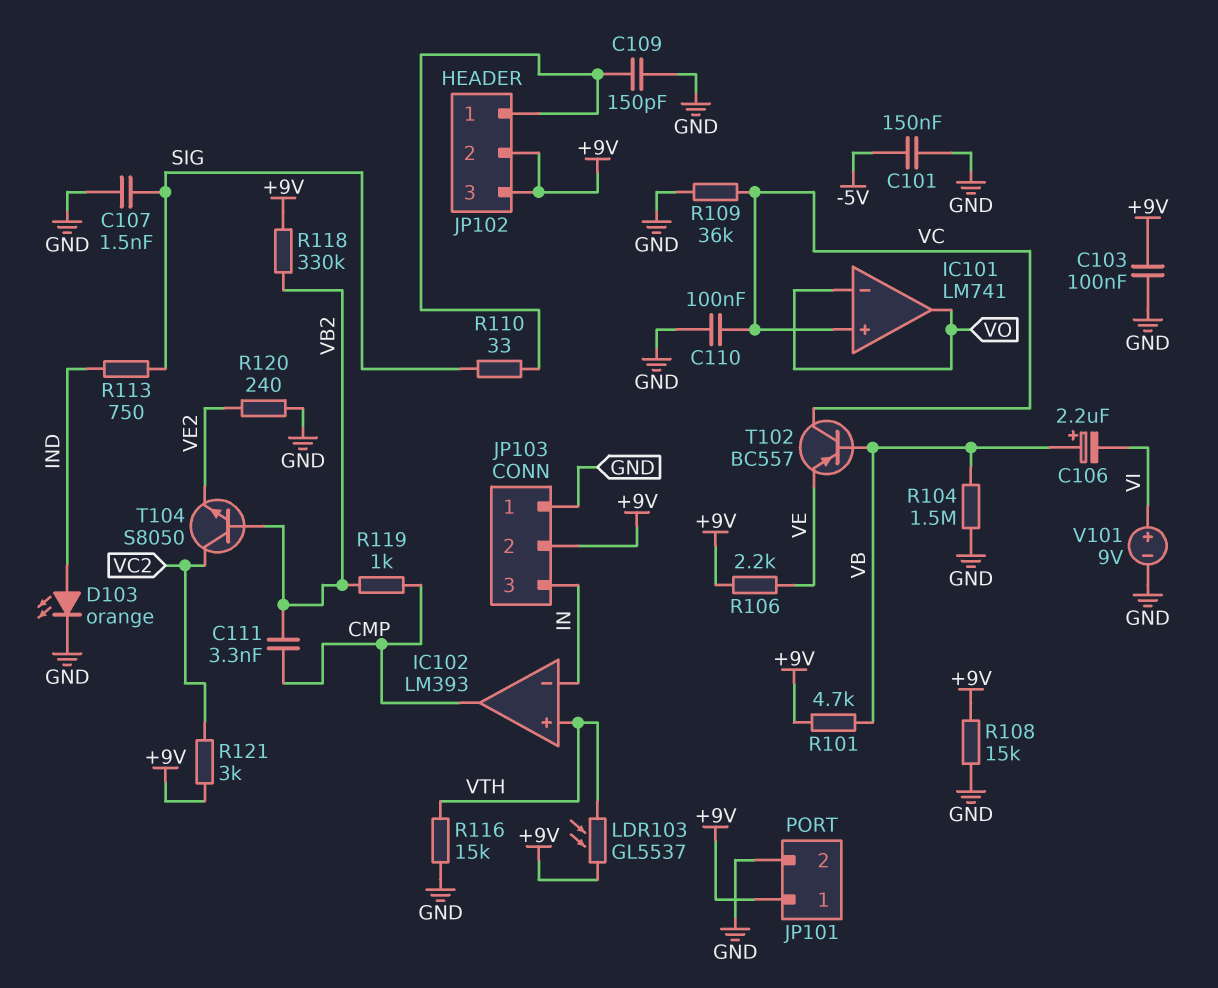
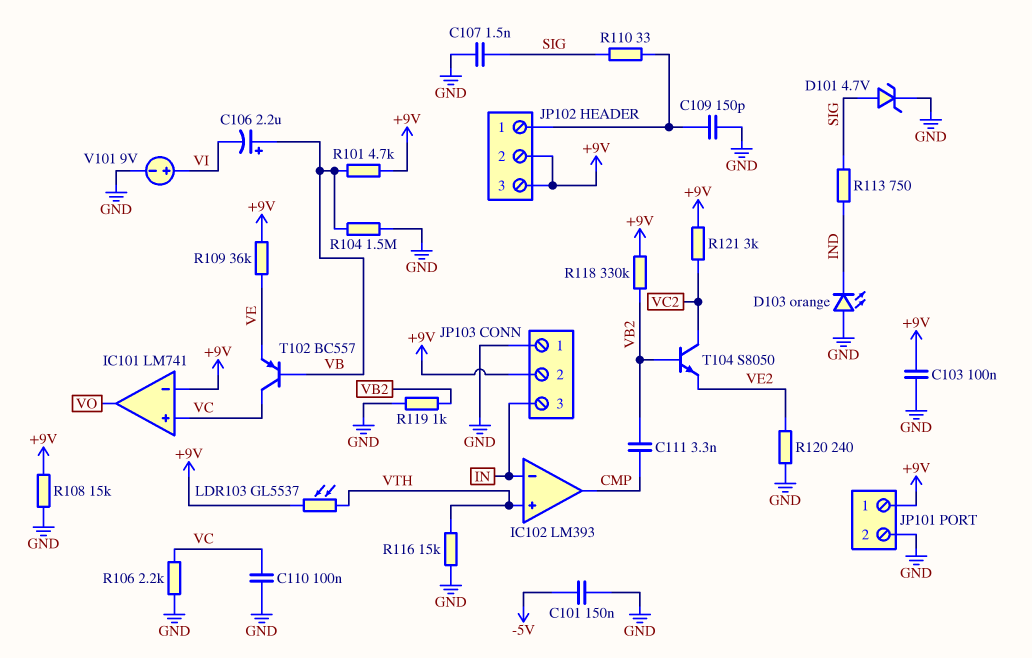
D101: none -> zener 4.7V (A SIG, K GND)
D103: LED orange (A IND, K GND) -> LED orange (A GND, K IND)
IC101 pin in-: VO -> +9V
R106: 2.2k (+9V, VE) -> 2.2k (GND, VC)
R109: 36k (GND, VC) -> 36k (+9V, VE)
R119: 1k (CMP, VB2) -> 1k (GND, VB2)

